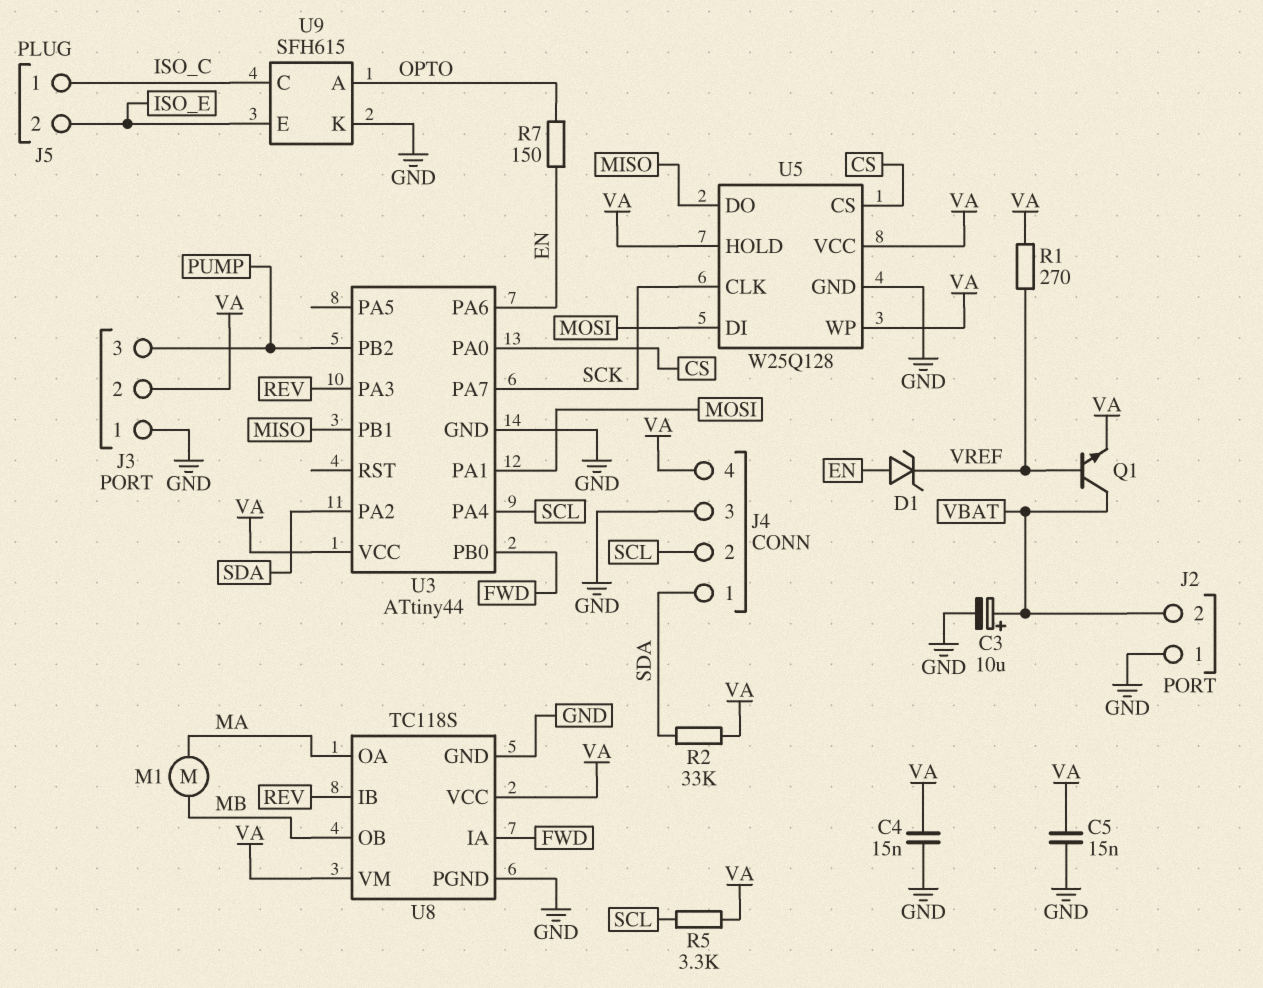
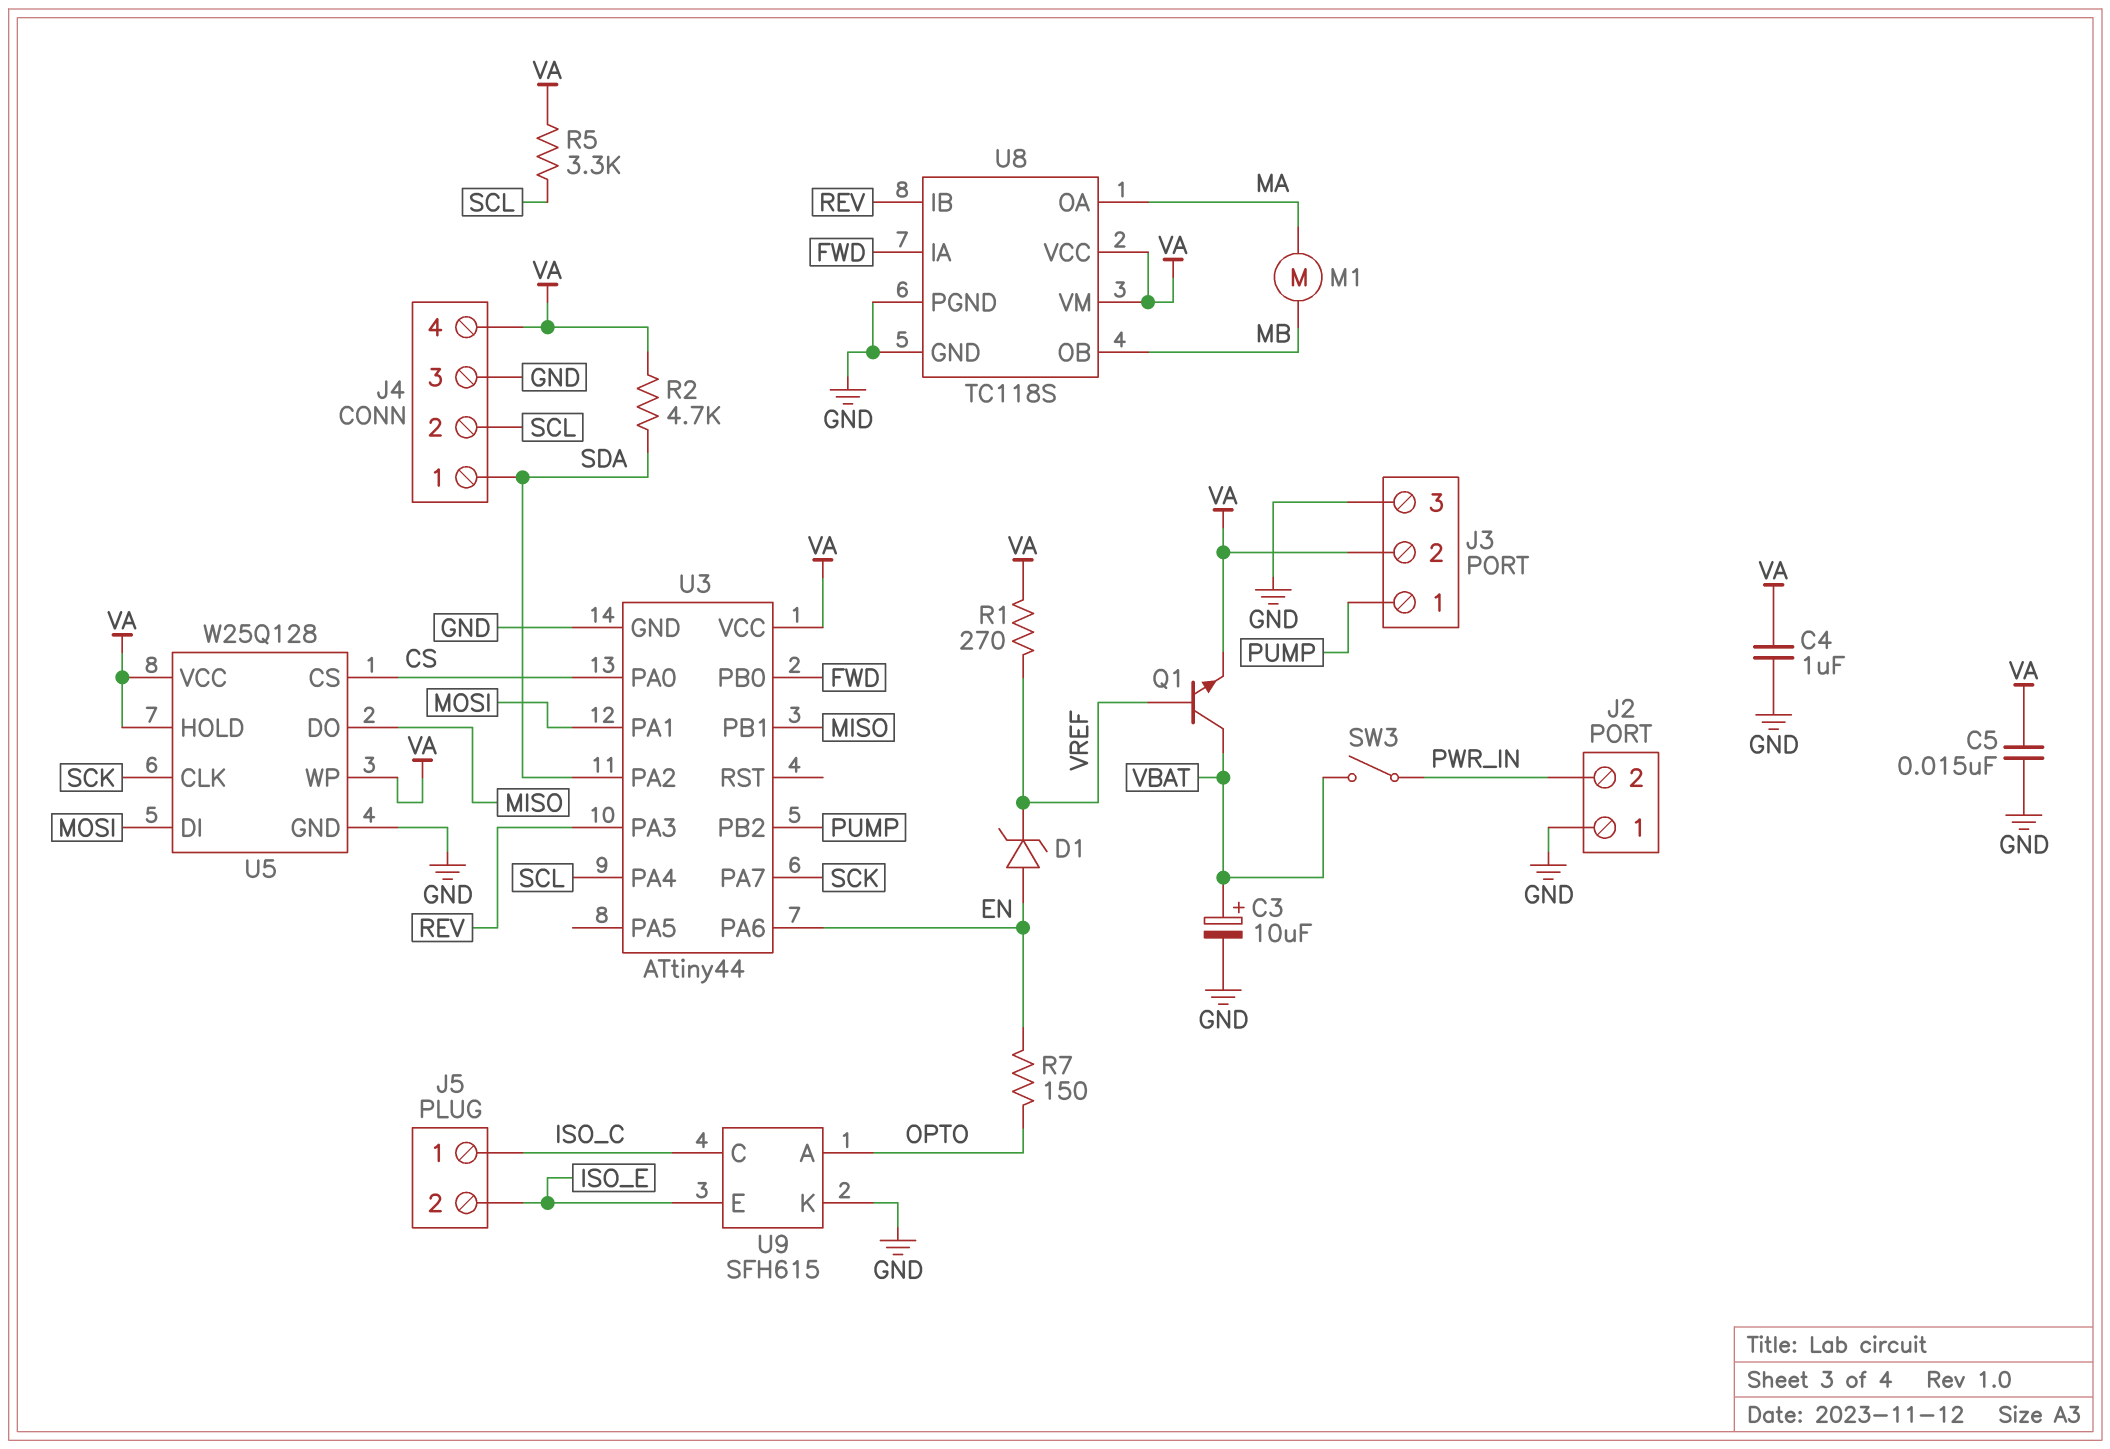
C4: 15nF (GND, VA) -> 1uF (GND, VA)
J2 pin 2: VBAT -> PWR_IN
J3 pin 1: GND -> PUMP
J3 pin 3: PUMP -> GND
R2: 33k (SDA, VA) -> 4.7k (SDA, VA)
SW3: none -> switch (PWR_IN, VBAT)

